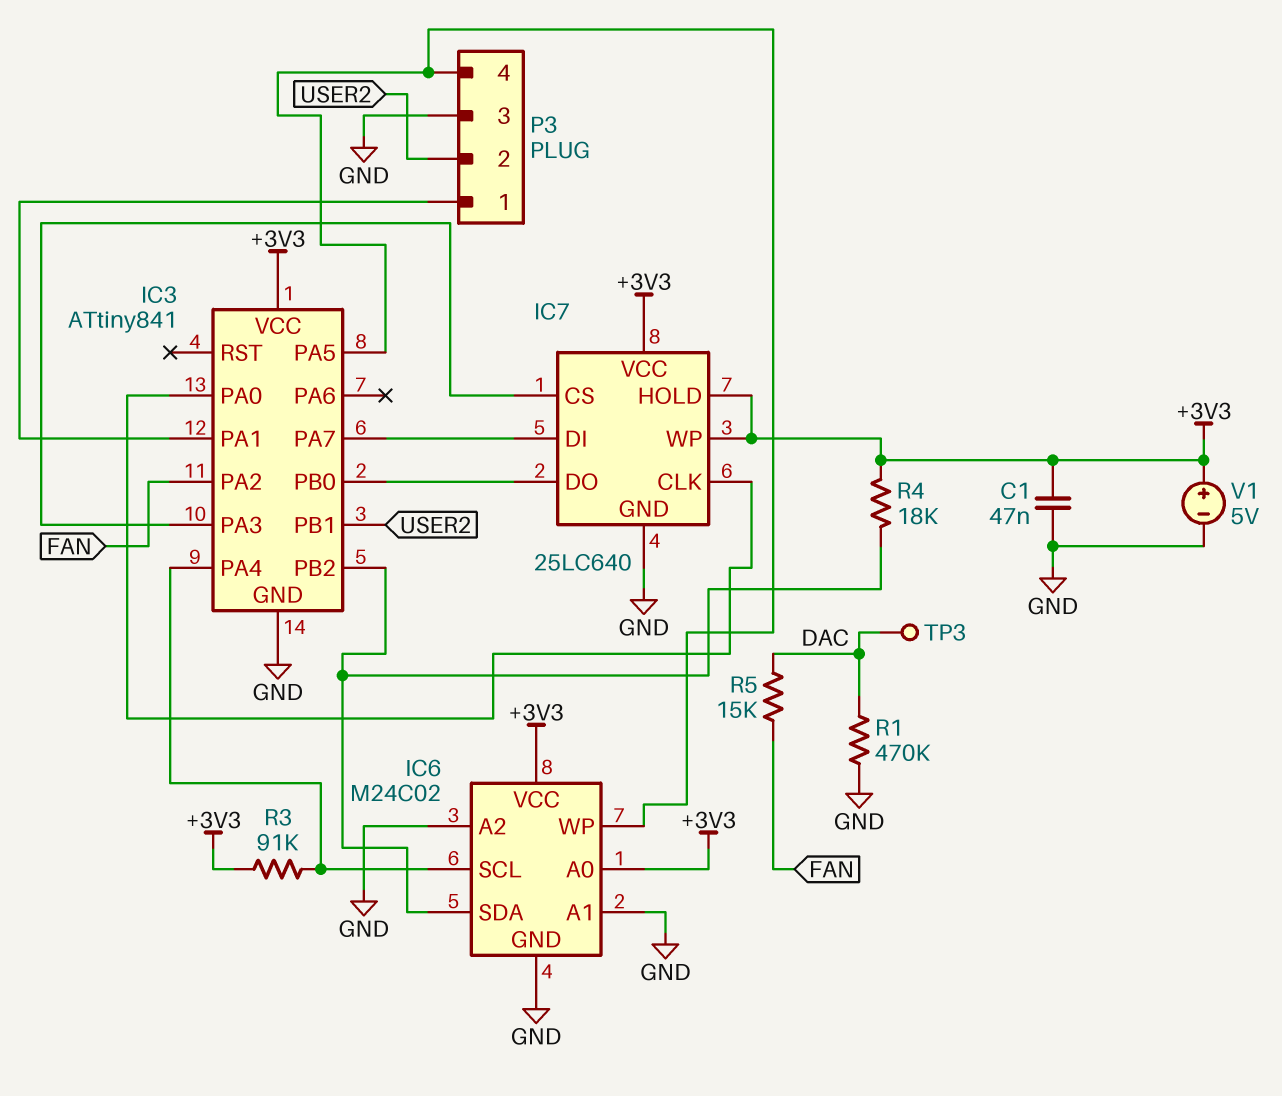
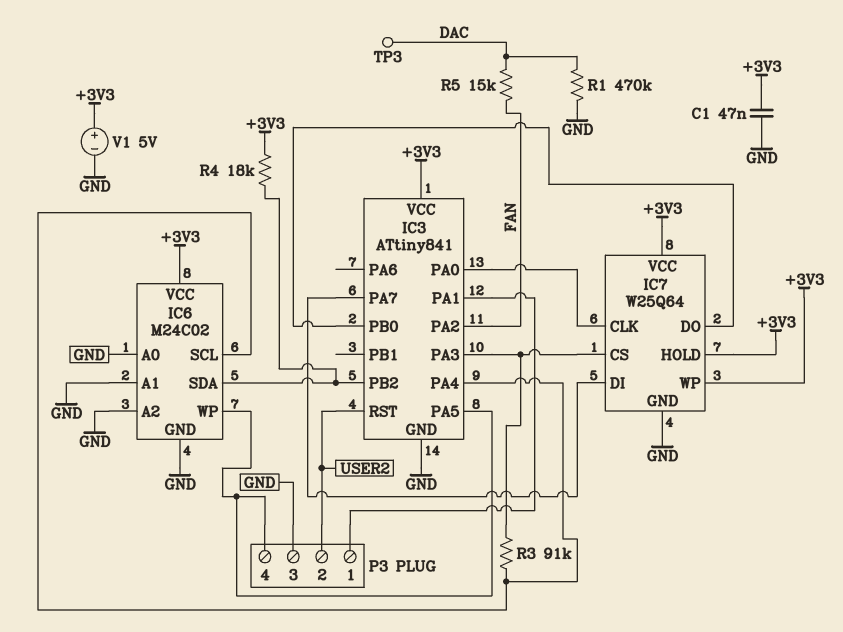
IC3 pin PB1: USER2 -> none
IC3 pin RST: none -> USER2
IC6 pin A0: +3V3 -> GND
IC7: 25LC640 -> W25Q64
R3: 91k (+3V3, IC3/PA4) -> 91k (IC3/PA3, IC3/PA4)

